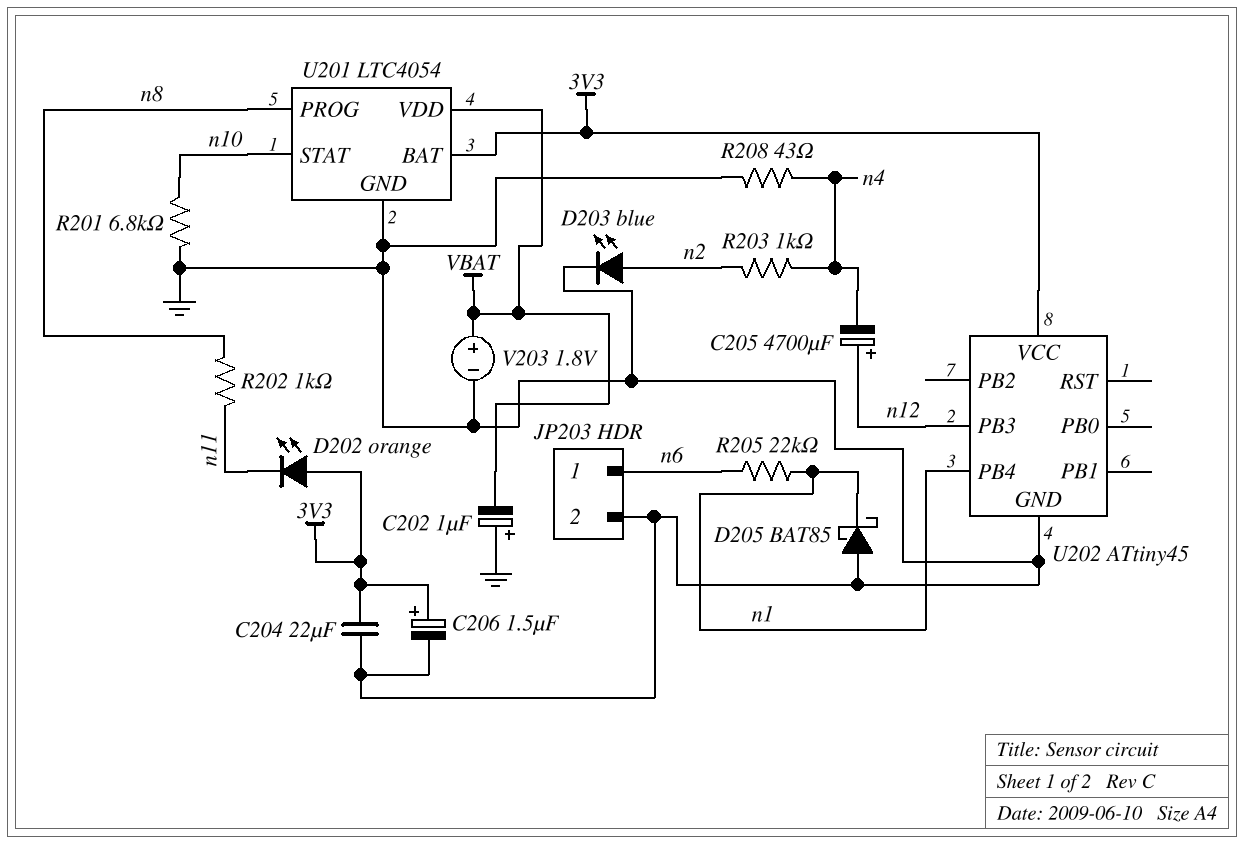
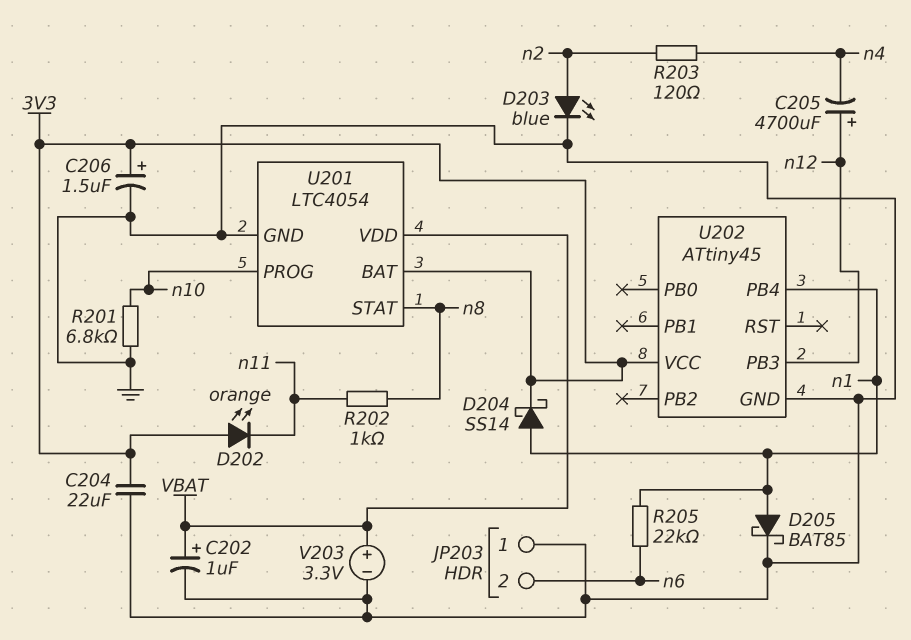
C202: 1uF (plus GND, minus VBAT) -> 1uF (plus VBAT, minus GND)
D204: none -> schottky SS14 (A n1, K 3V3)
D205: schottky BAT85 (A GND, K n1) -> schottky BAT85 (A n1, K GND)
JP203 pin 1: n6 -> GND
JP203 pin 2: GND -> n6
R203: 1k (n2, n4) -> 120 (n2, n4)
R208: 43 (GND, n4) -> none
U201 pin PROG: n8 -> n10
U201 pin STAT: n10 -> n8
V203: 1.8V (plus VBAT, minus GND) -> 3.3V (plus VBAT, minus GND)

